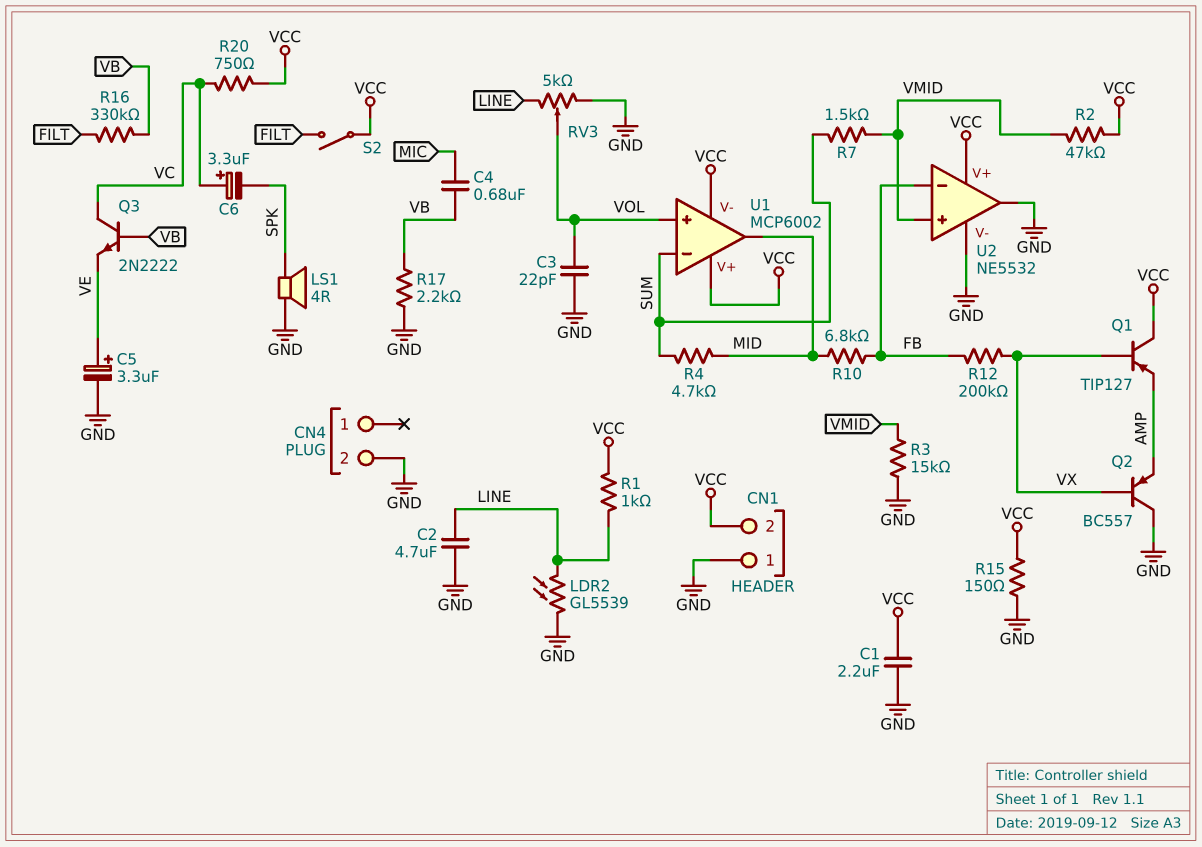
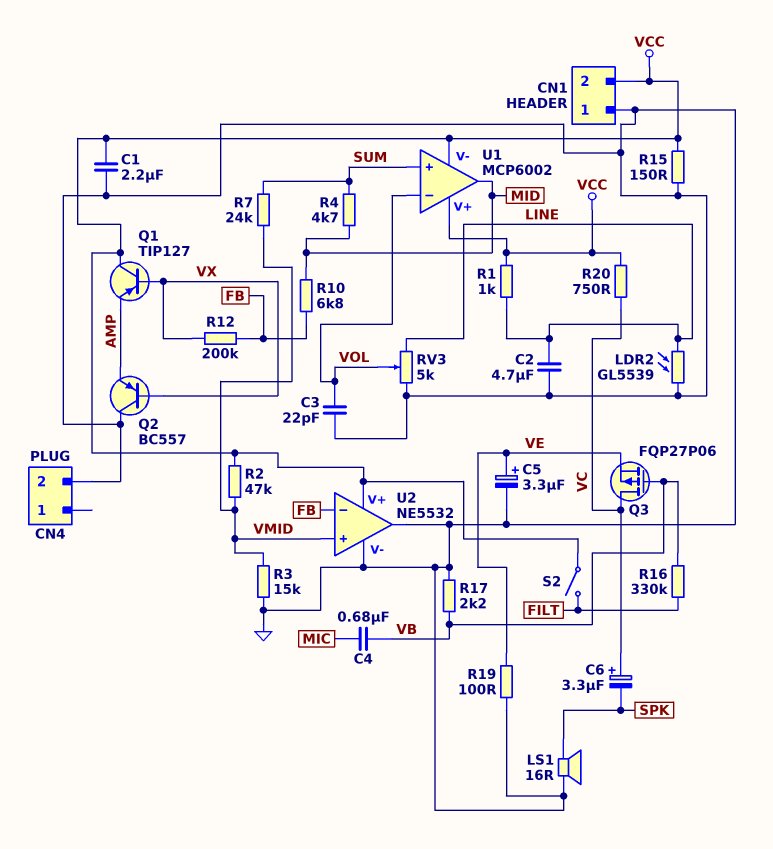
LS1: speaker 4R (GND, SPK) -> speaker 16R (GND, SPK)
Q3: NPN 2N2222 (B VB, C VC, E VE) -> PMOS FQP27P06 (G VB, D VC, S VE)
R7: 1.5k (SUM, VMID) -> 24k (SUM, VMID)
R19: none -> 100 (GND, VE)
U1 pin in+: VOL -> SUM
U1 pin in-: SUM -> VOL

